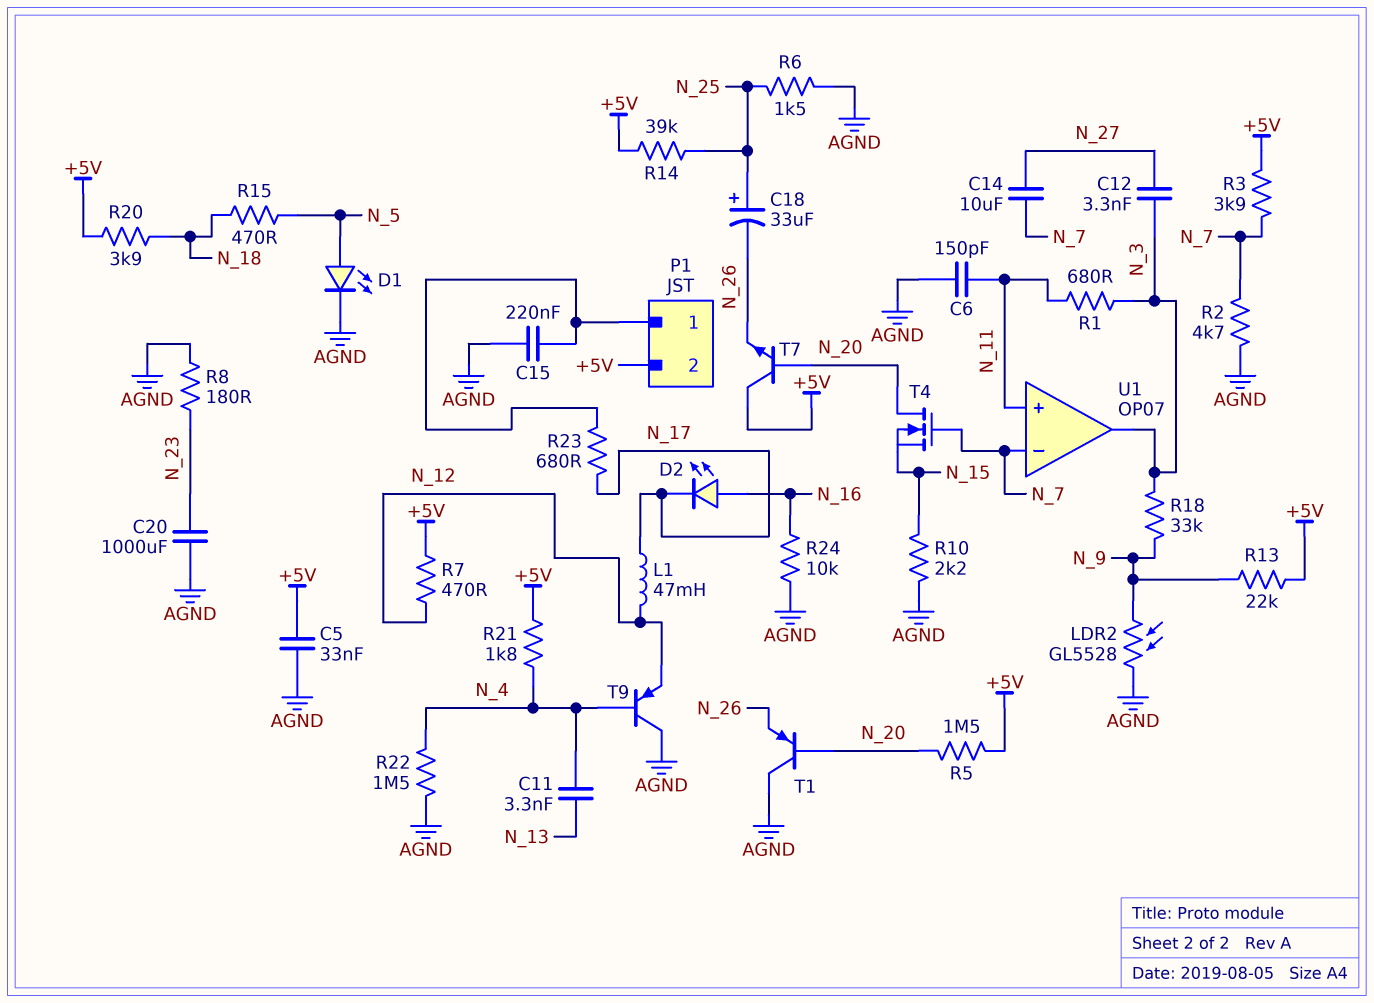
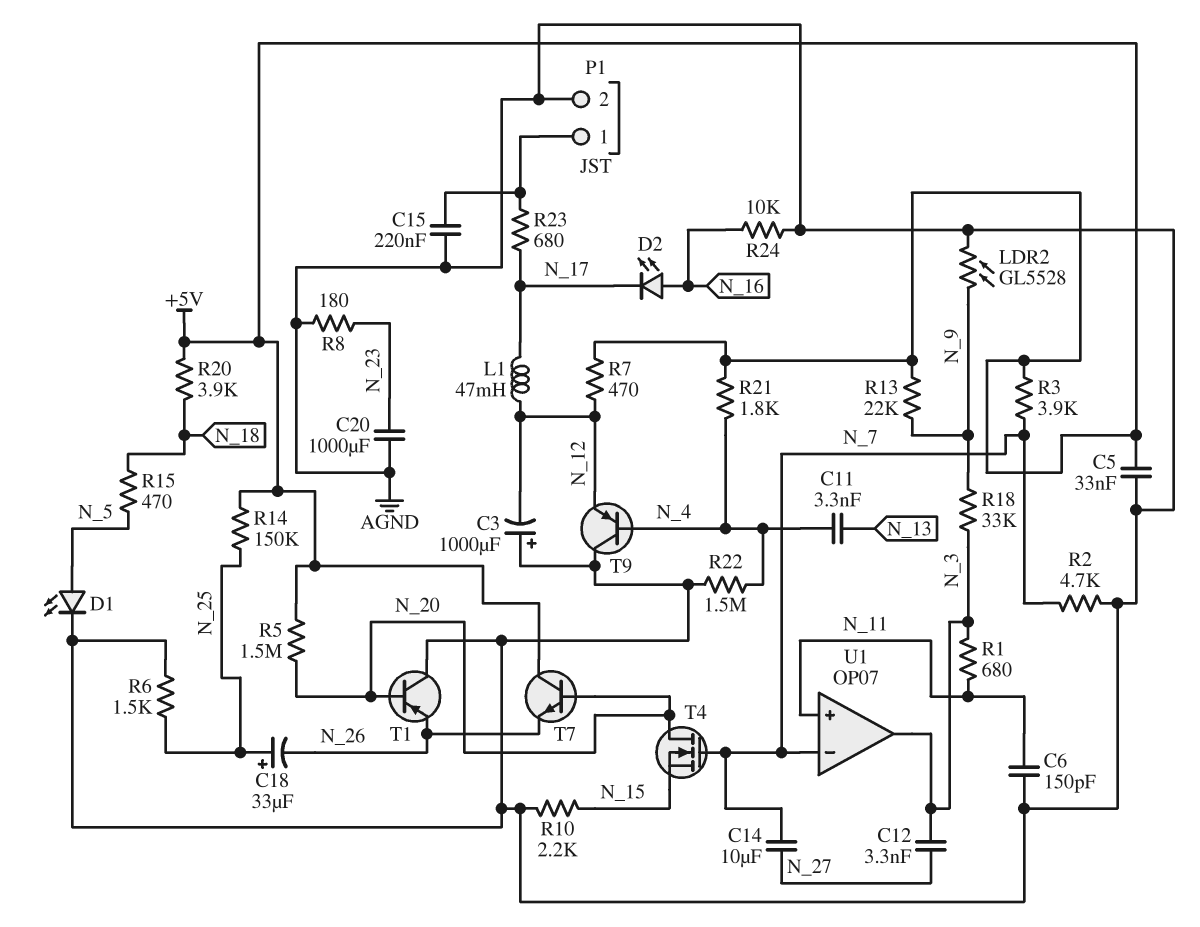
C3: none -> 1000uF (plus AGND, minus N_12)
P1 pin 2: +5V -> AGND
R14: 39k (+5V, N_25) -> 150k (+5V, N_25)

